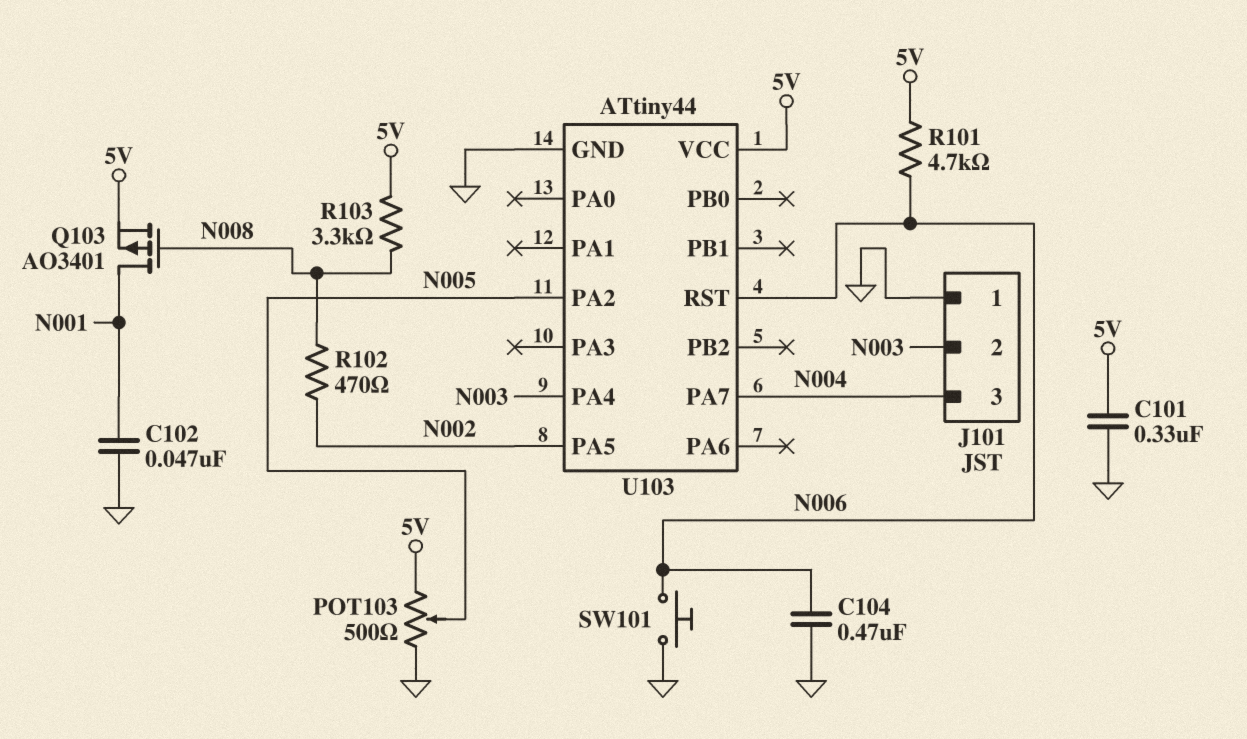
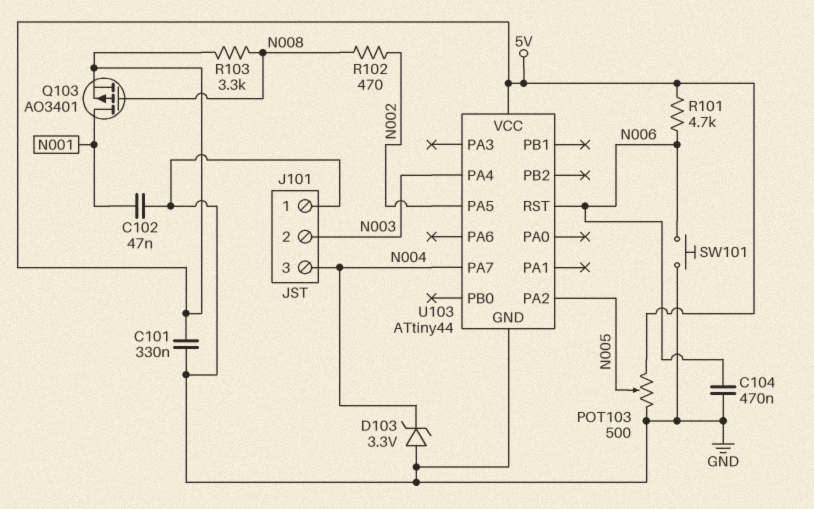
D103: none -> zener 3.3V (A GND, K N004)

